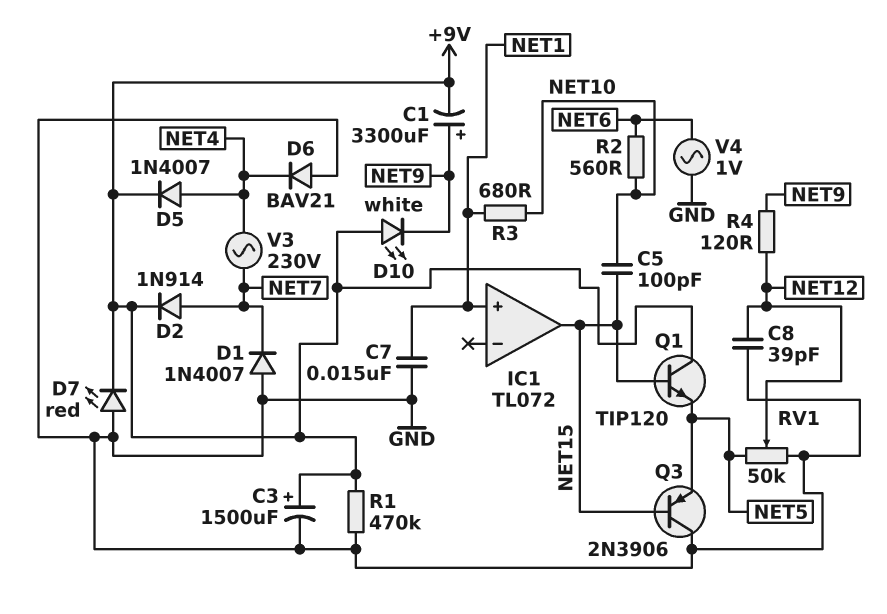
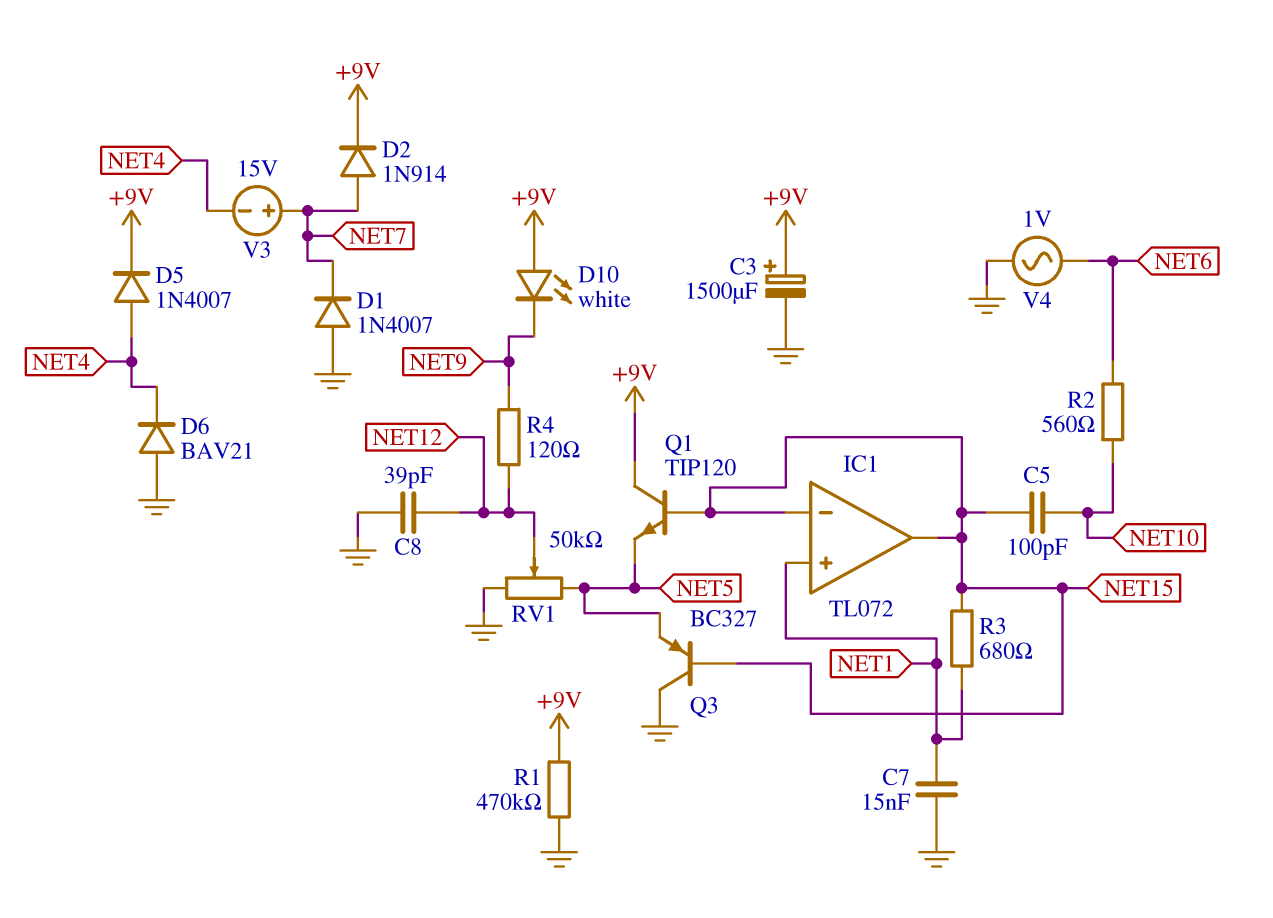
C1: 3300uF (plus NET9, minus +9V) -> none
D7: LED red (A GND, K +9V) -> none
IC1 pin in-: none -> NET15
Q3: PNP 2N3906 (B NET15, C GND, E NET5) -> PNP BC327 (B NET15, C GND, E NET5)
R3: 680 (NET1, NET10) -> 680 (NET1, NET15)
V3: AC 230V (NET4, NET7) -> 15V (plus NET7, minus NET4)

